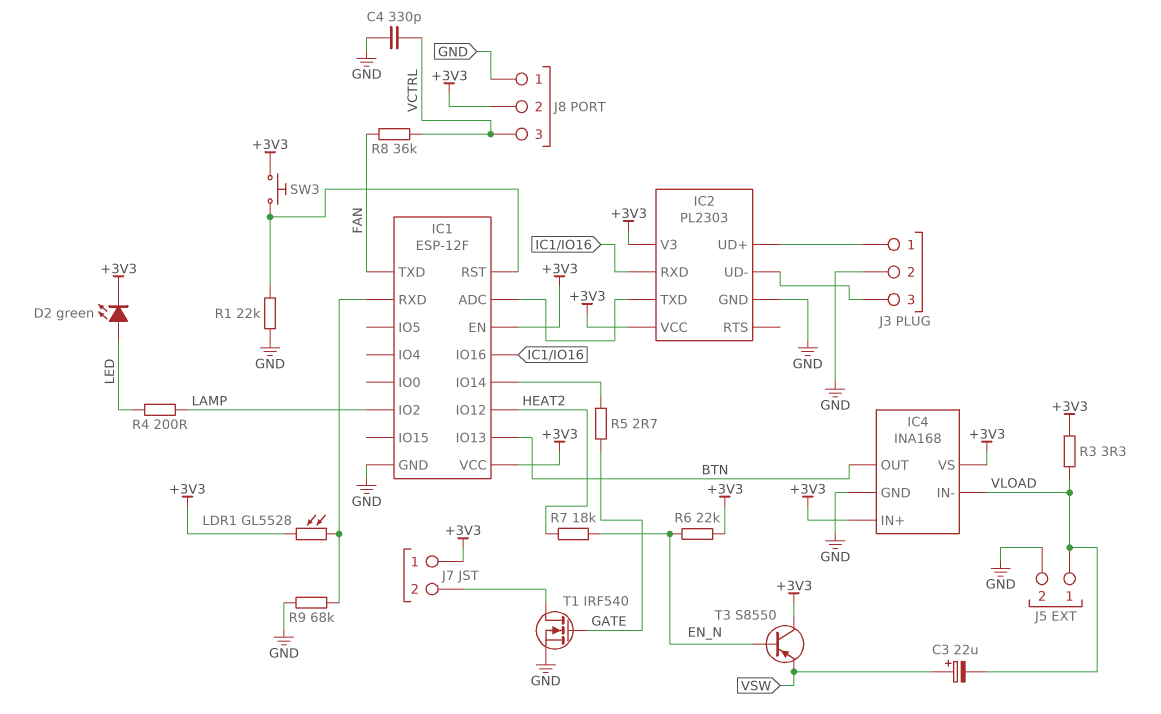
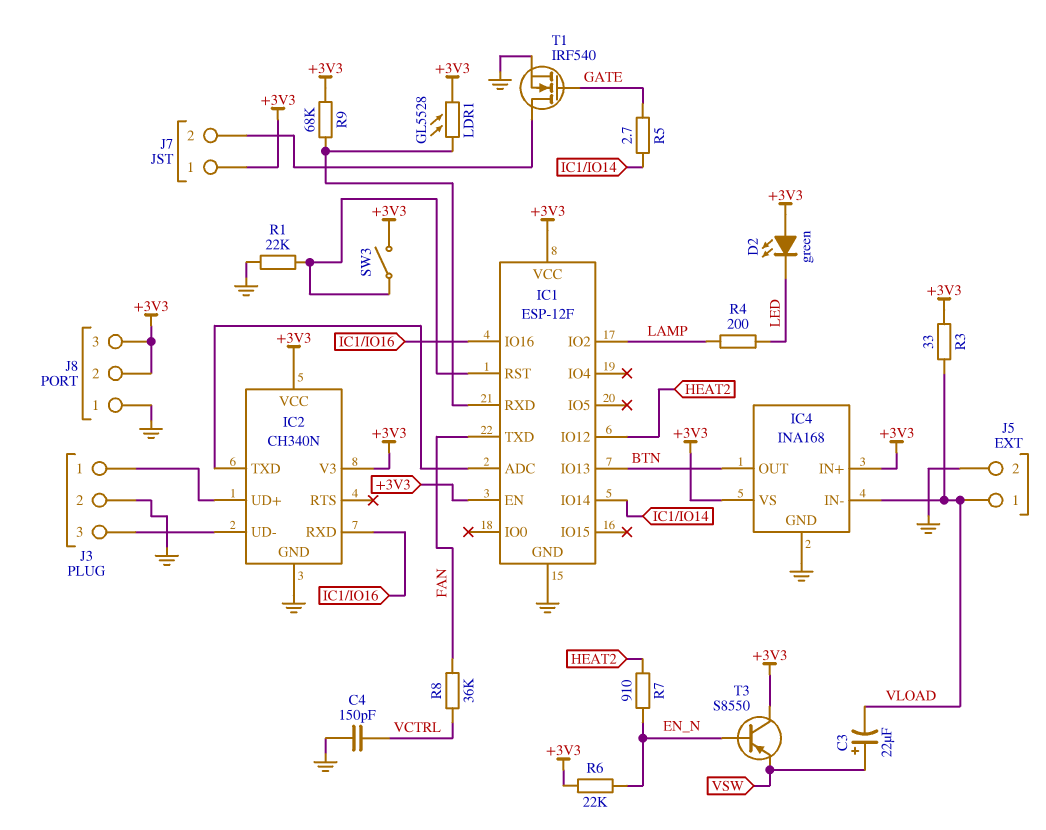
C4: 330pF (GND, VCTRL) -> 150pF (GND, VCTRL)
D2: LED green (A LED, K +3V3) -> LED green (A +3V3, K LED)
IC2: PL2303 -> CH340N
J8 pin 3: VCTRL -> +3V3
R3: 3.3 (+3V3, VLOAD) -> 33 (+3V3, VLOAD)
R7: 18k (EN_N, HEAT2) -> 910 (EN_N, HEAT2)
R9: 68k (GND, IC1/RXD) -> 68k (+3V3, IC1/RXD)
SW3: button (+3V3, IC1/RST) -> switch (+3V3, IC1/RST)

